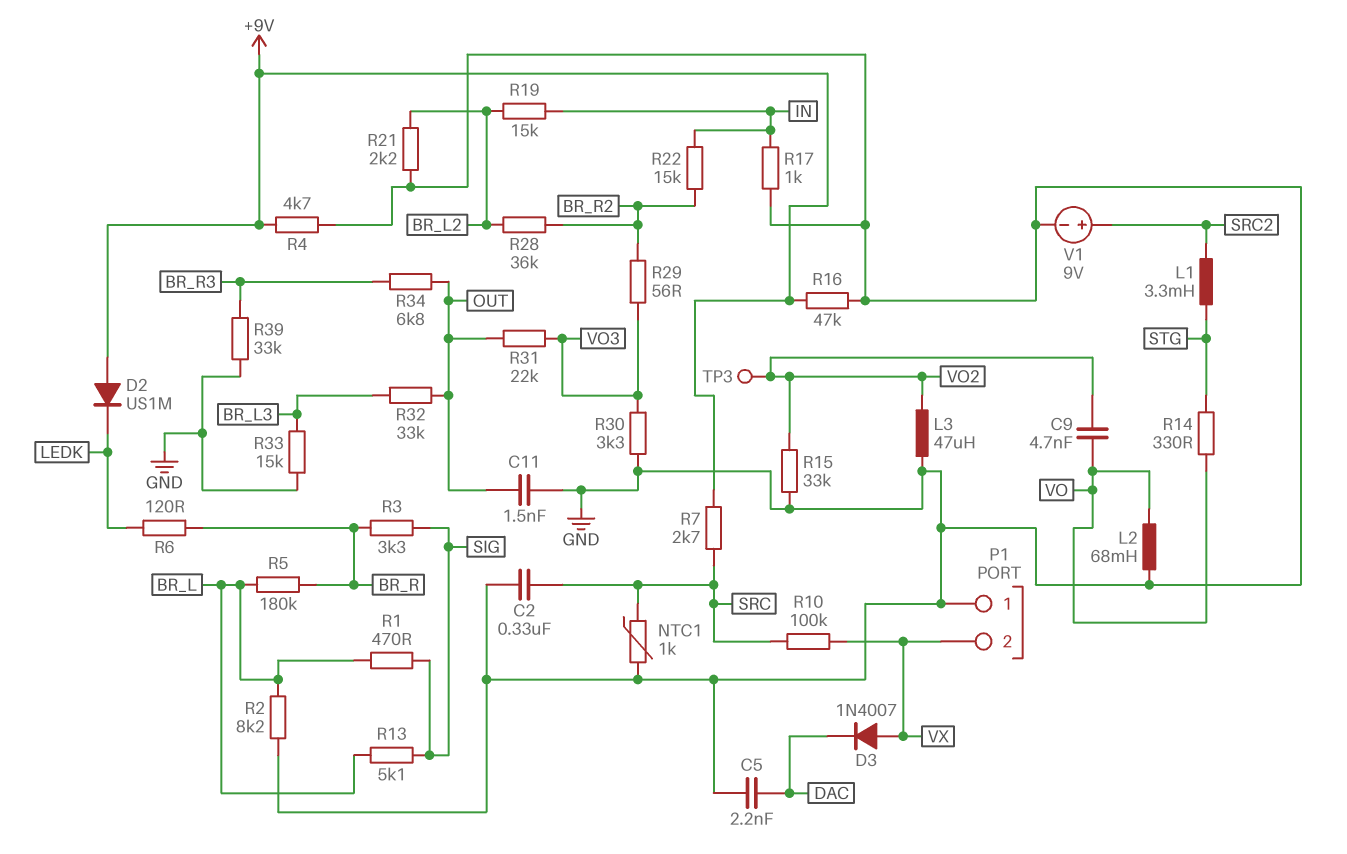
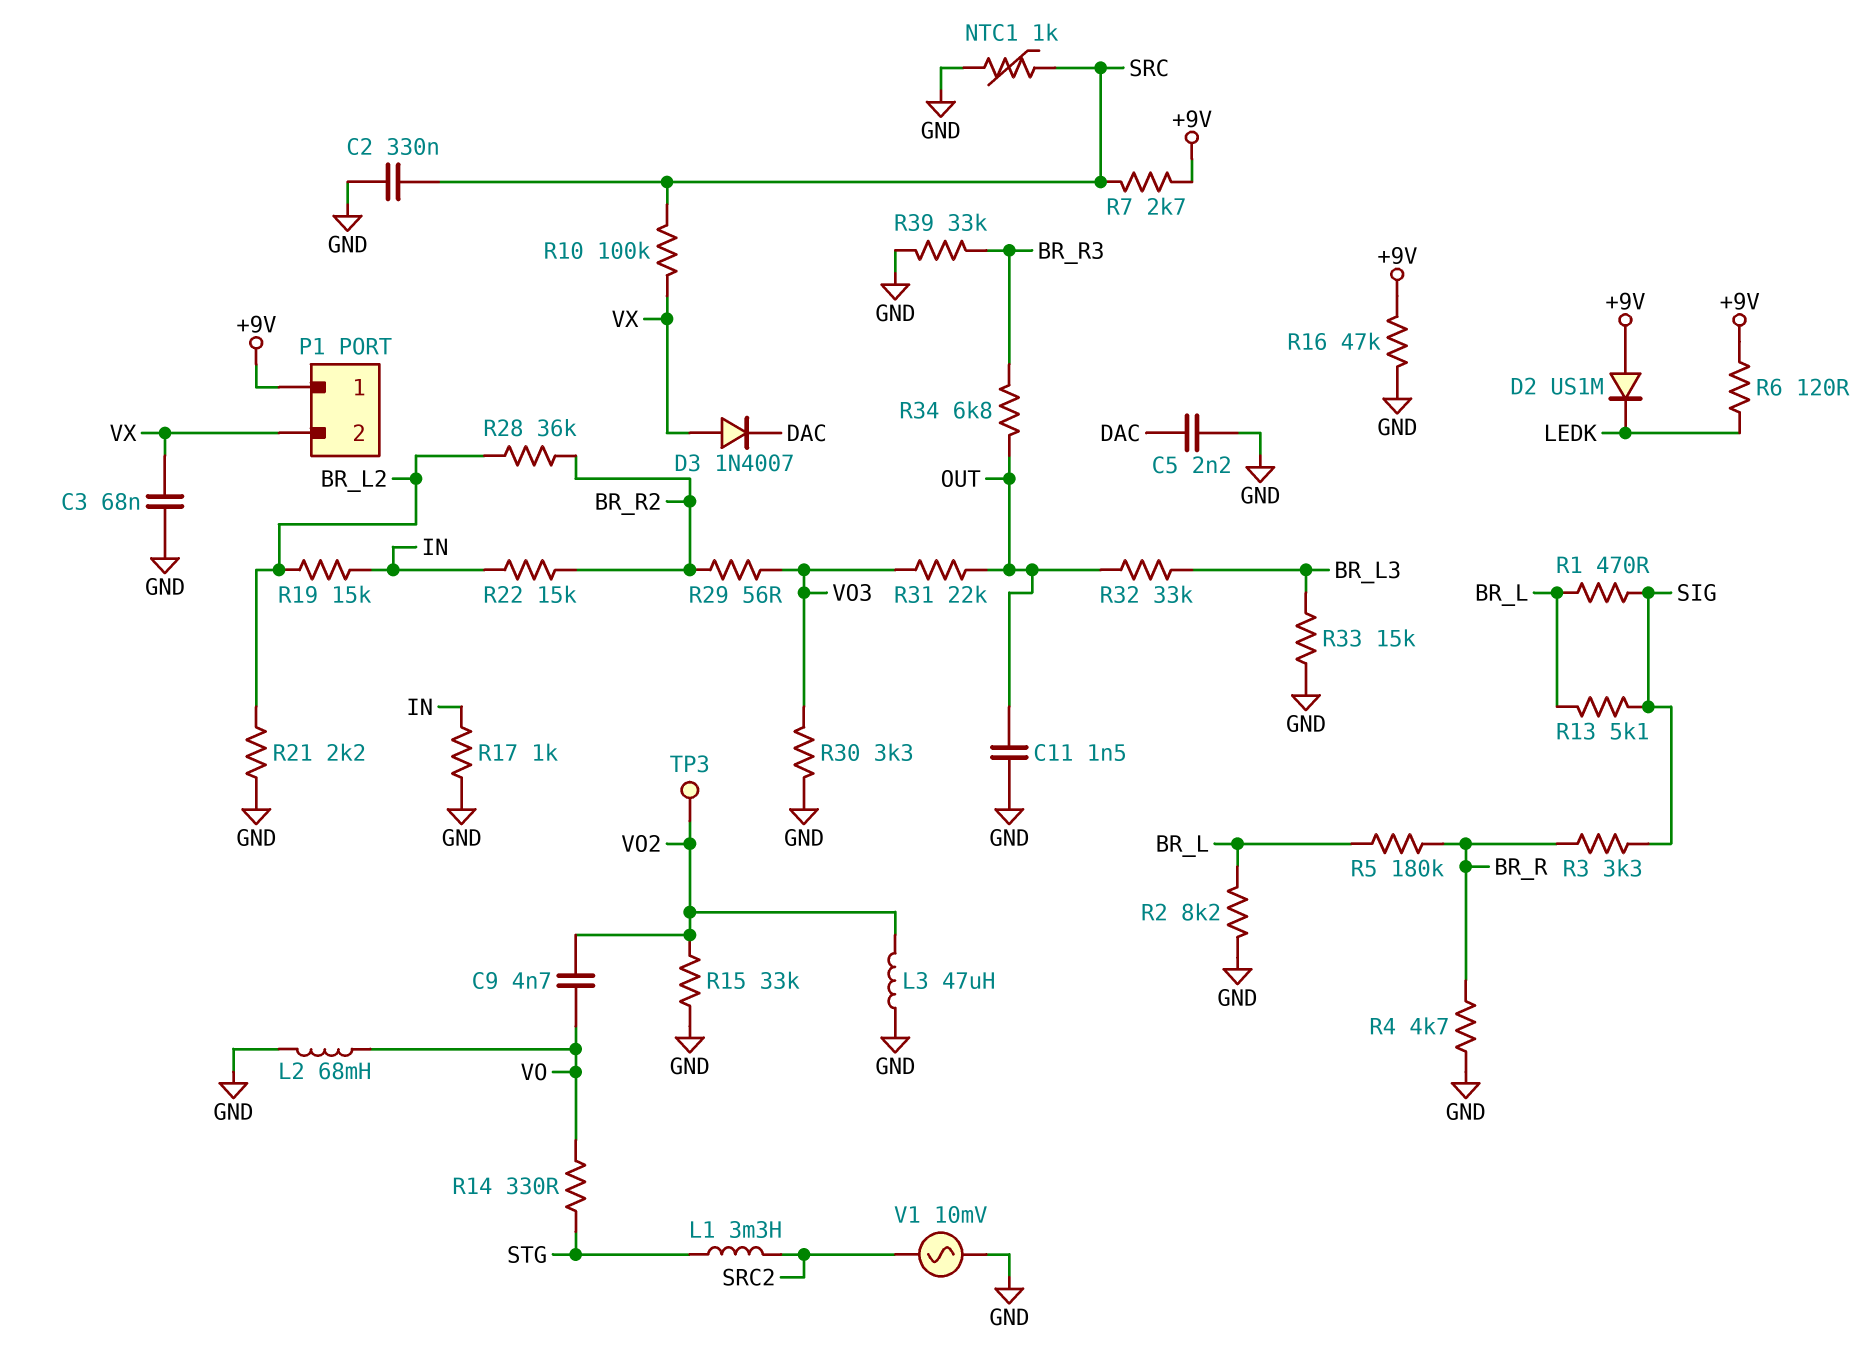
C3: none -> 68nF (GND, VX)
P1 pin 1: GND -> +9V
R4: 4.7k (+9V, GND) -> 4.7k (BR_R, GND)
R6: 120 (BR_R, LEDK) -> 120 (+9V, LEDK)
V1: 9V (plus SRC2, minus GND) -> AC 10mV (GND, SRC2)

